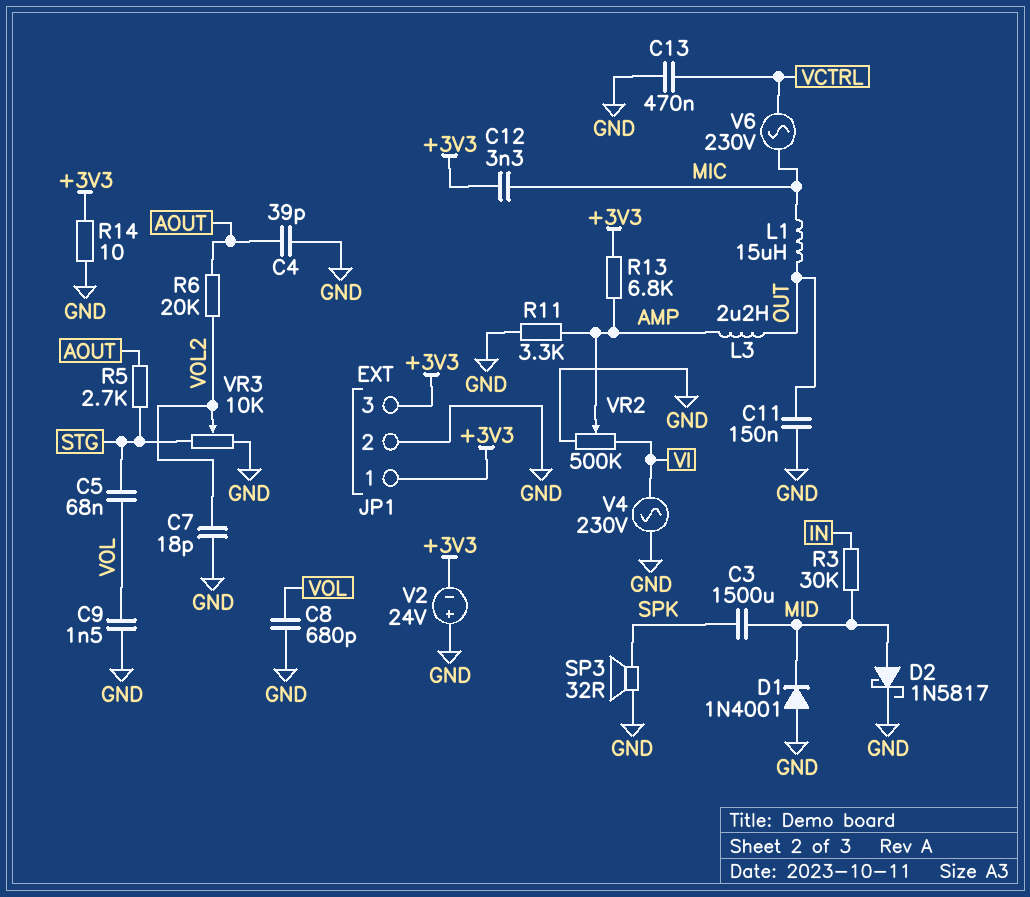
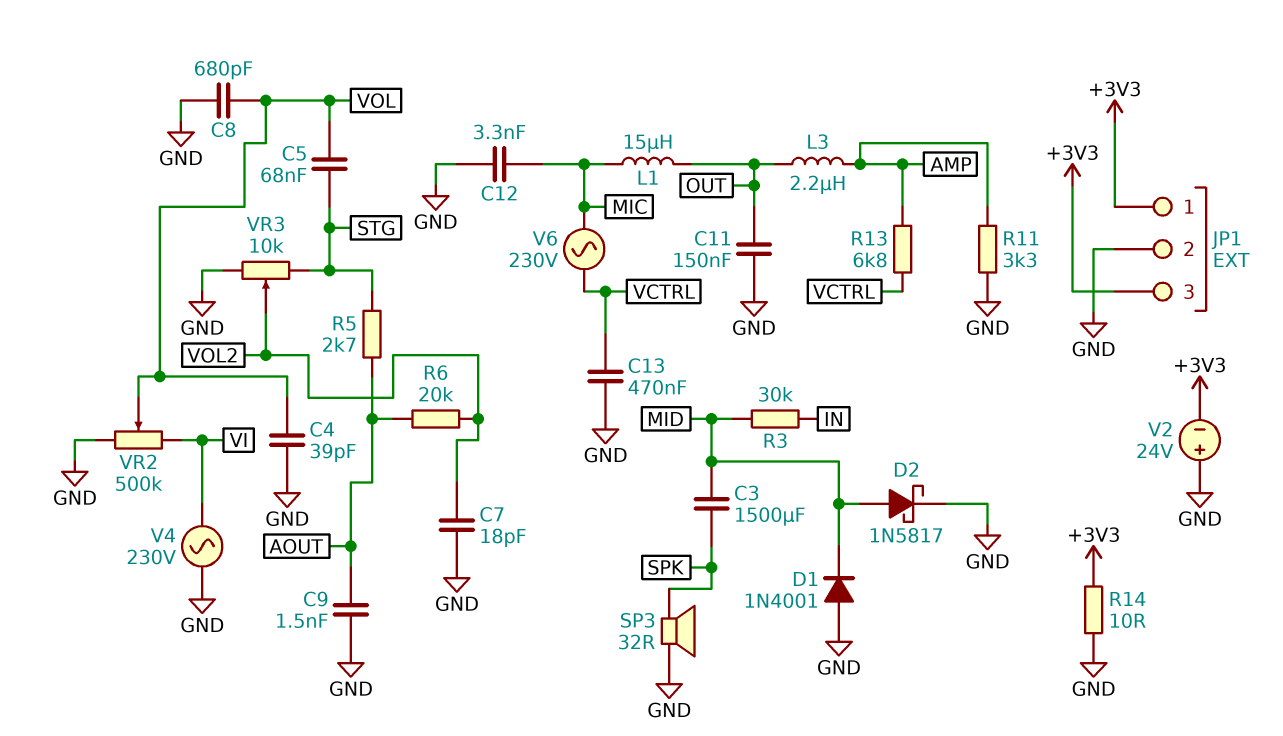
C4: 39pF (AOUT, GND) -> 39pF (GND, VOL)
C9: 1.5nF (GND, VOL) -> 1.5nF (AOUT, GND)
C12: 3.3nF (+3V3, MIC) -> 3.3nF (GND, MIC)
R13: 6.8k (+3V3, AMP) -> 6.8k (AMP, VCTRL)
VR2: 500k (GND, VI, wiper AMP) -> 500k (GND, VI, wiper VOL)

